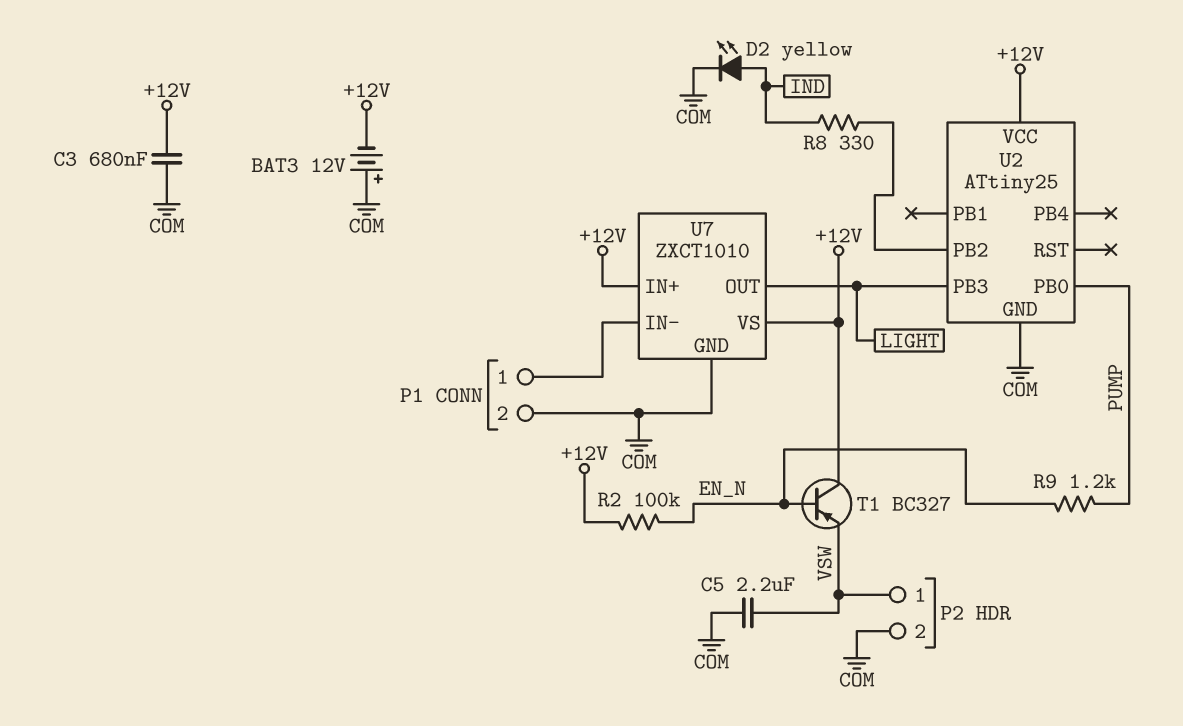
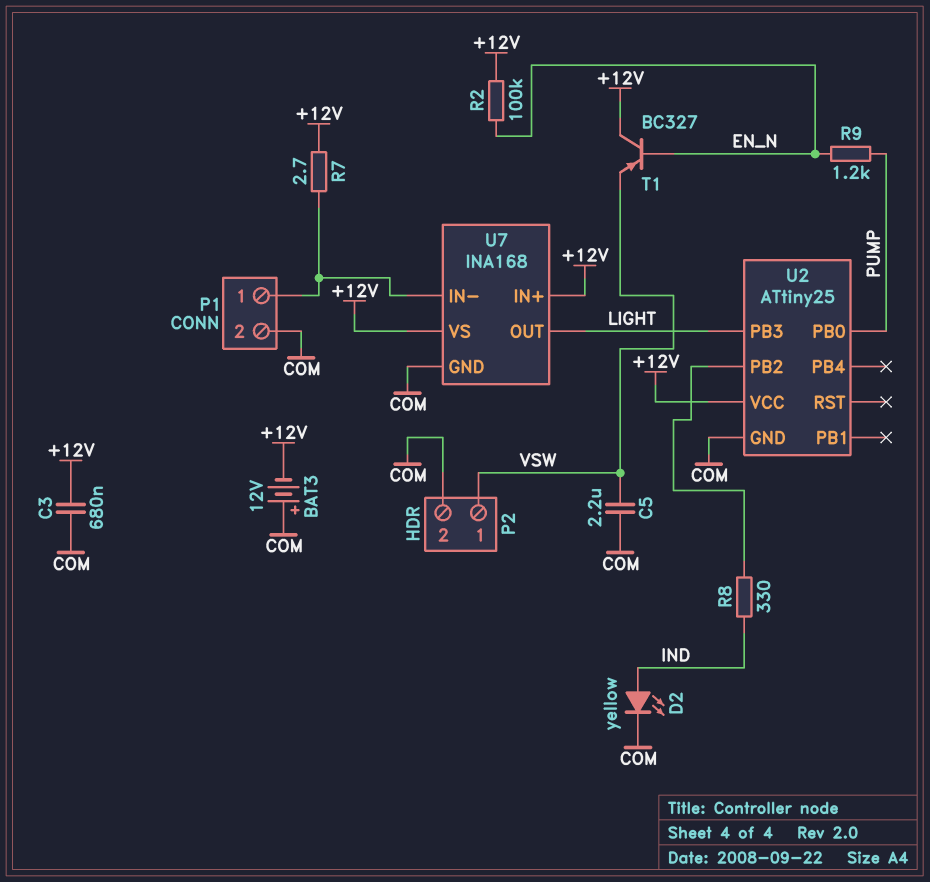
R7: none -> 2.7 (+12V, P1/1)
U7: ZXCT1010 -> INA168

